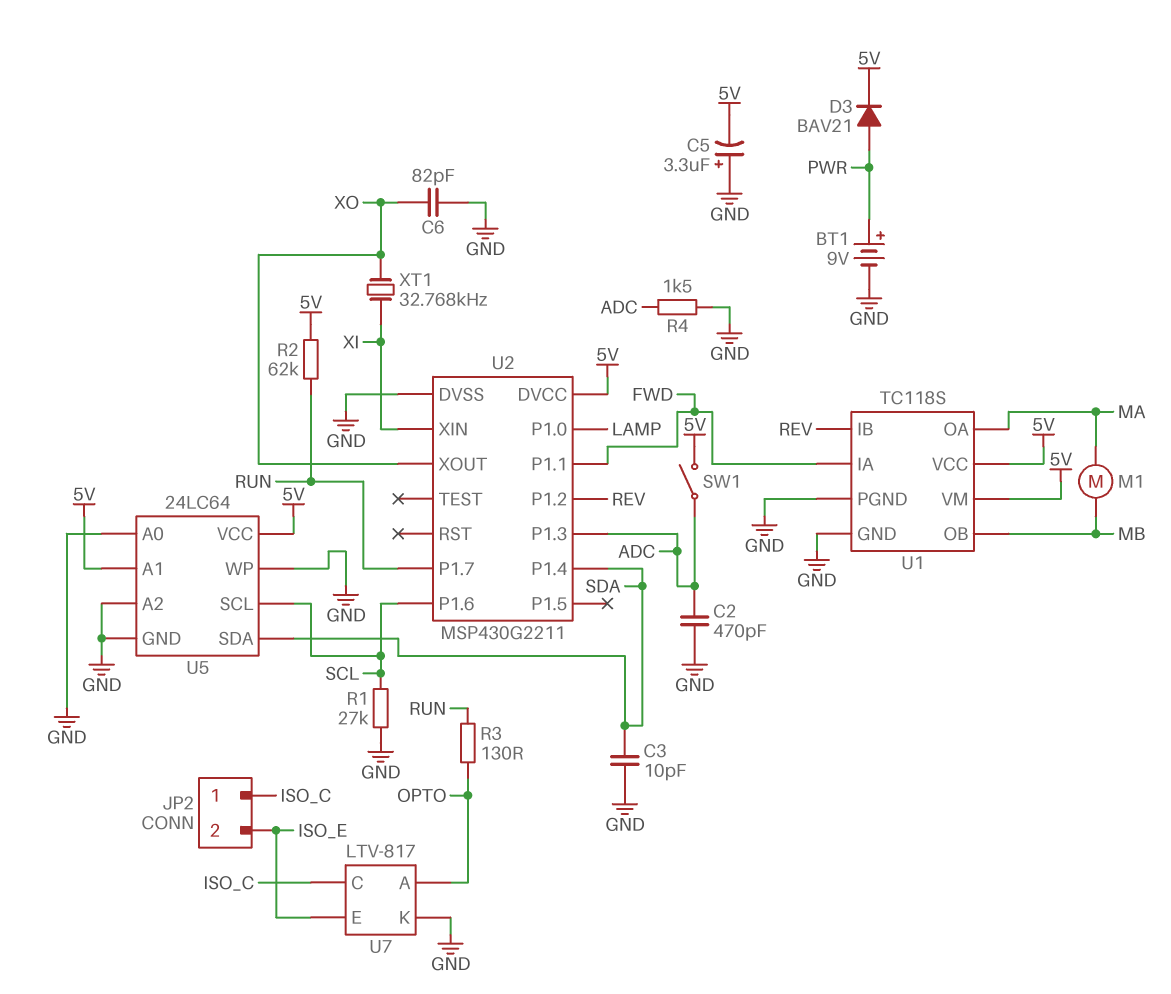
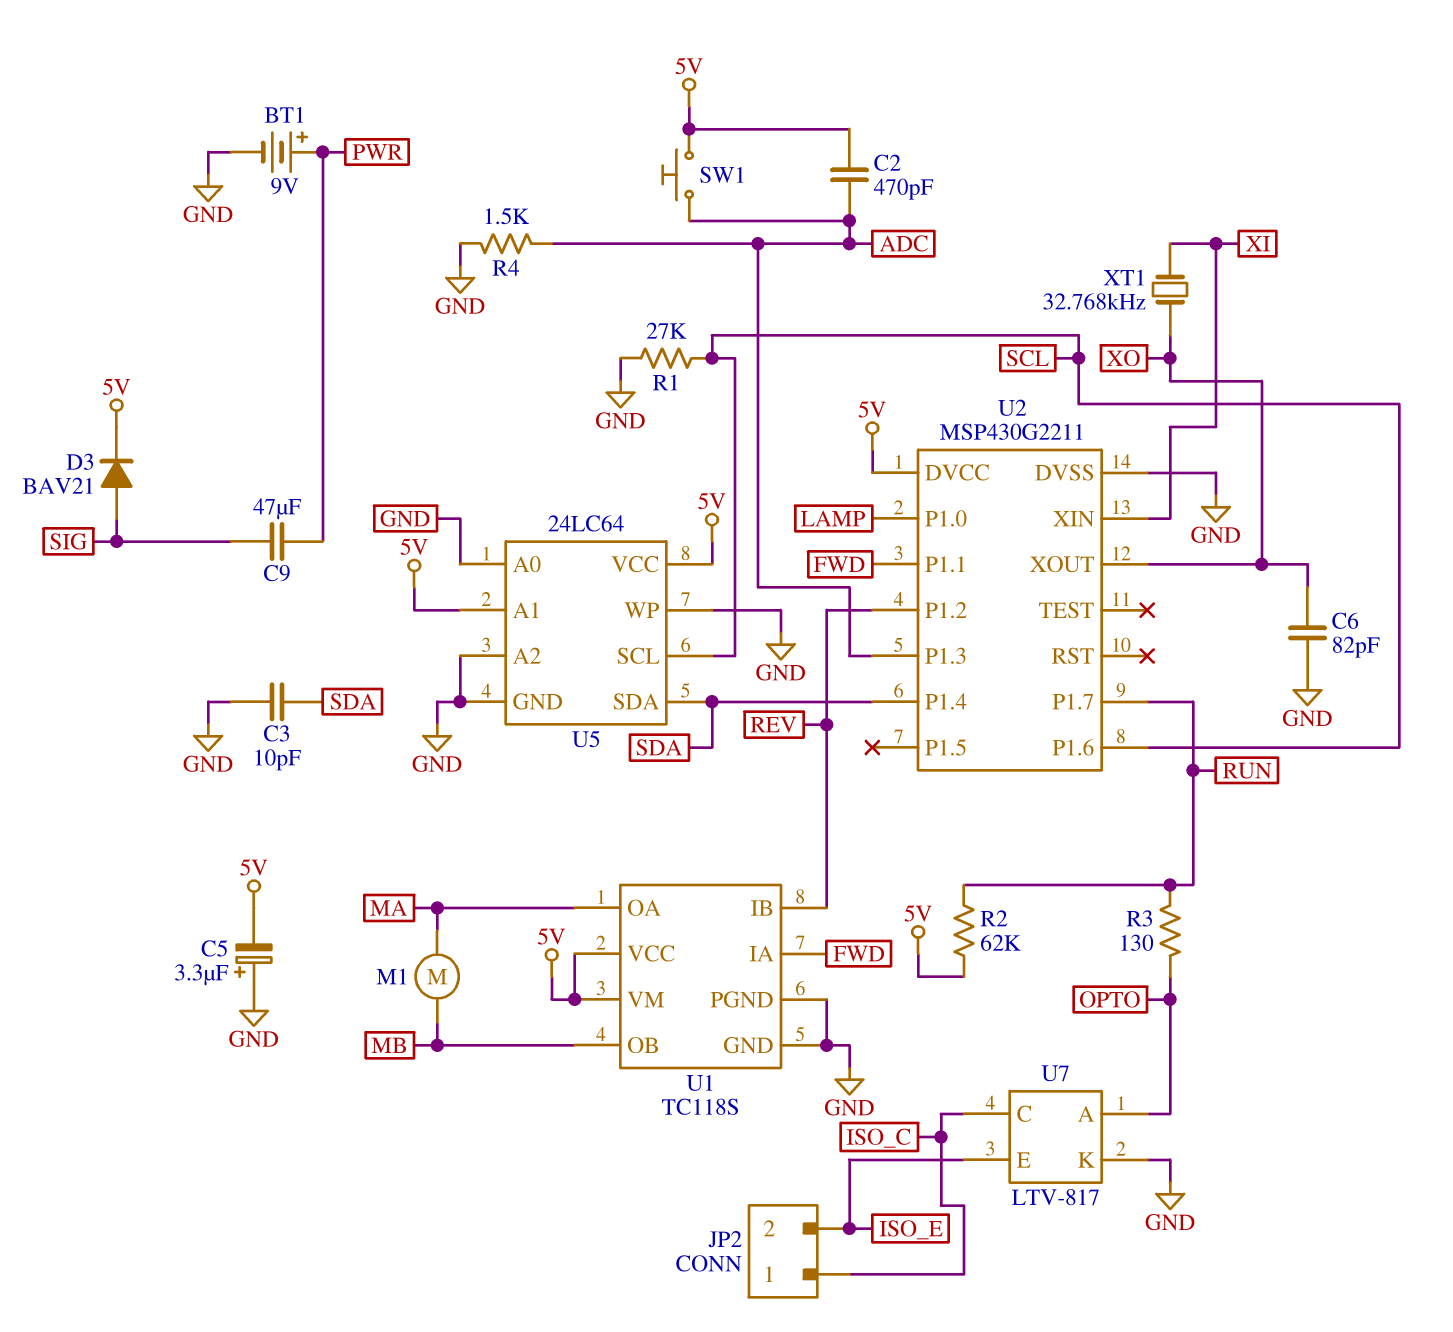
C2: 470pF (ADC, GND) -> 470pF (5V, ADC)
C9: none -> 47uF (PWR, SIG)
D3: diode BAV21 (A PWR, K 5V) -> diode BAV21 (A SIG, K 5V)
SW1: switch (5V, ADC) -> button (5V, ADC)

